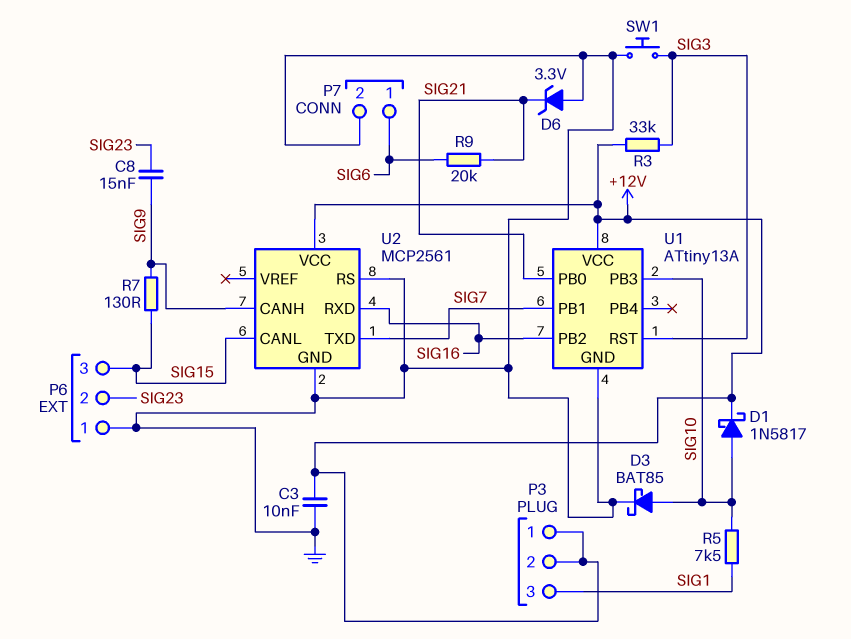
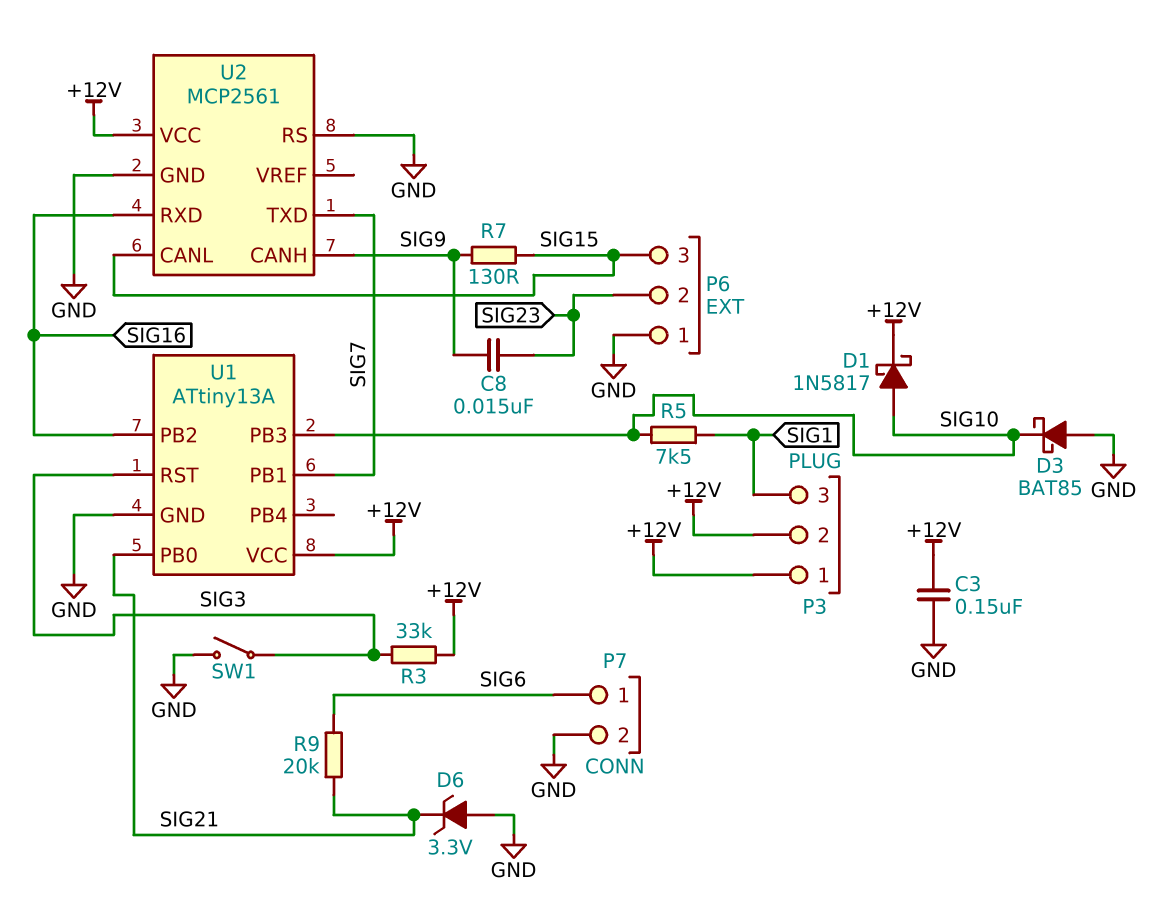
C3: 10nF (+12V, GND) -> 150nF (+12V, GND)
D3: schottky BAT85 (A SIG10, K GND) -> schottky BAT85 (A GND, K SIG10)
SW1: button (GND, SIG3) -> switch (GND, SIG3)

